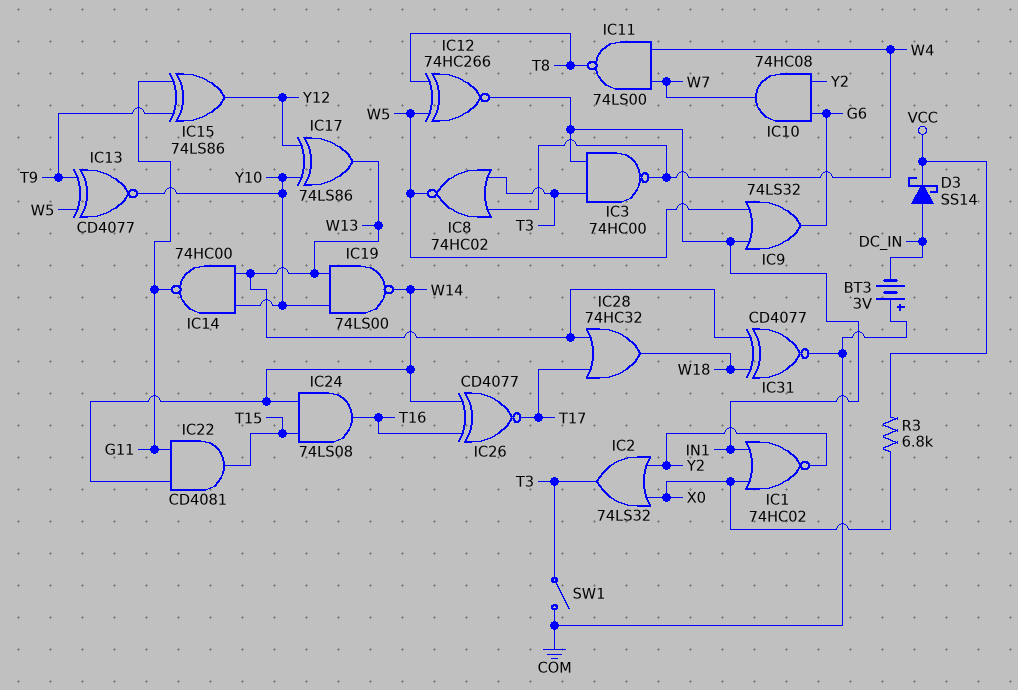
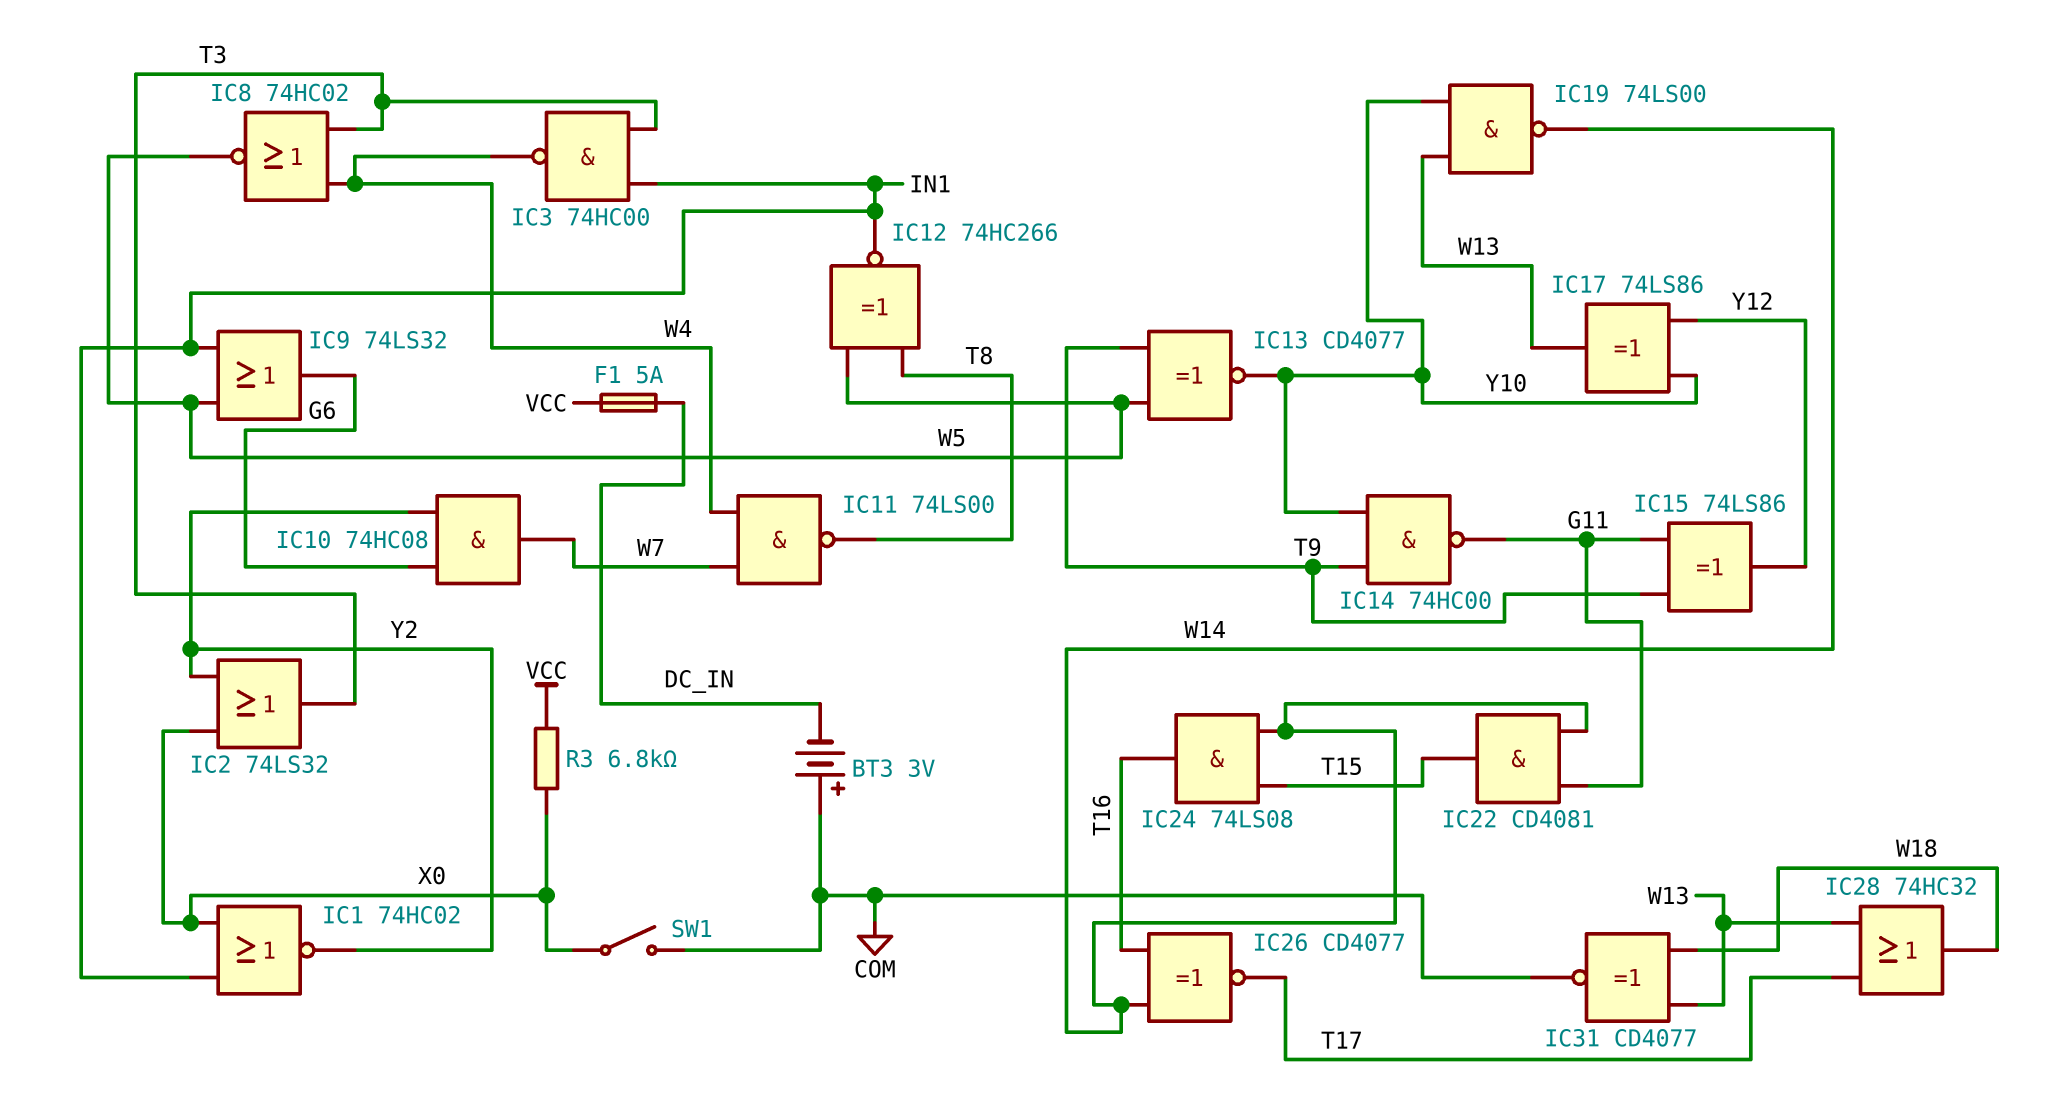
D3: schottky SS14 (A DC_IN, K VCC) -> none
F1: none -> 5A (DC_IN, VCC)
IC14: NAND 74HC00 (in W13, in Y10, out G11) -> NAND 74HC00 (in T9, in Y10, out G11)
SW1: switch (COM, T3) -> switch (COM, X0)

